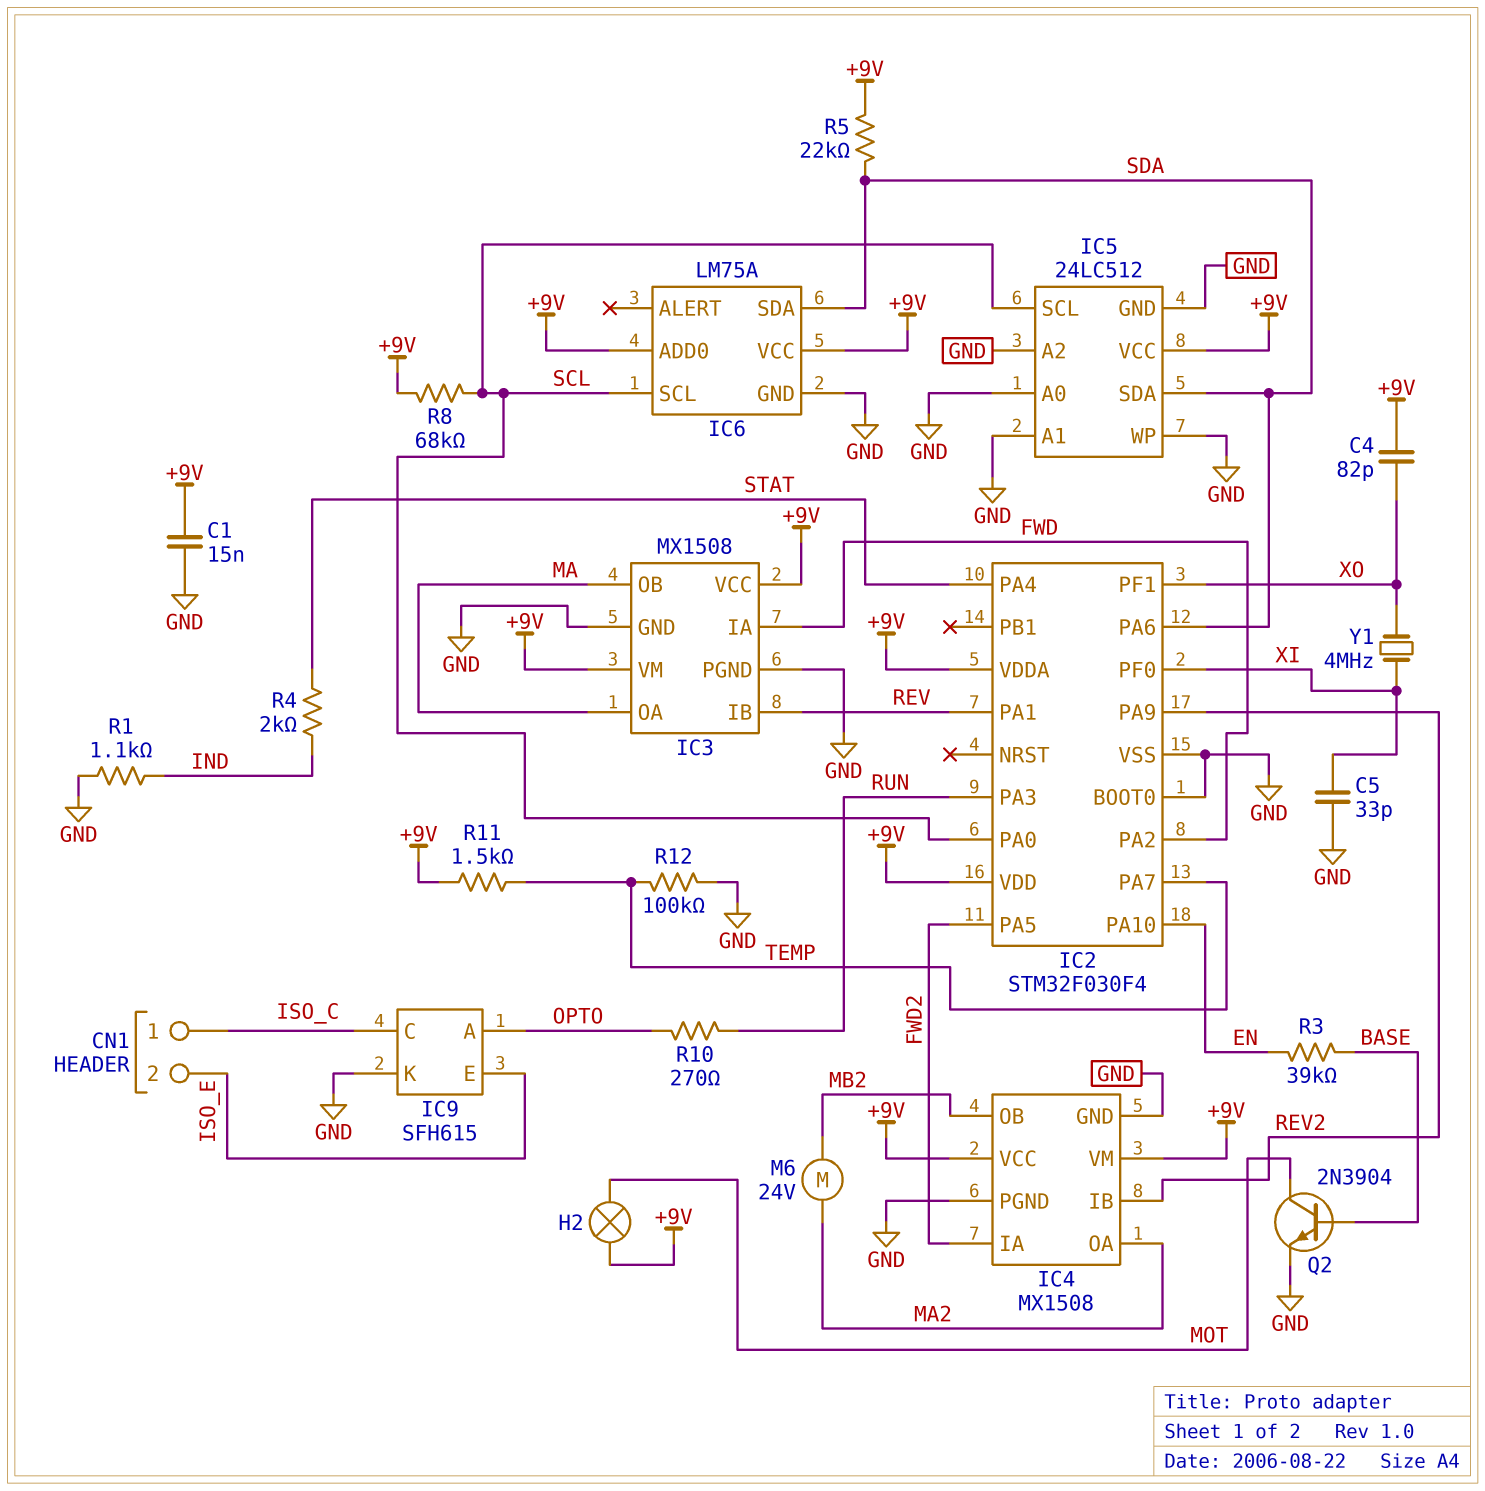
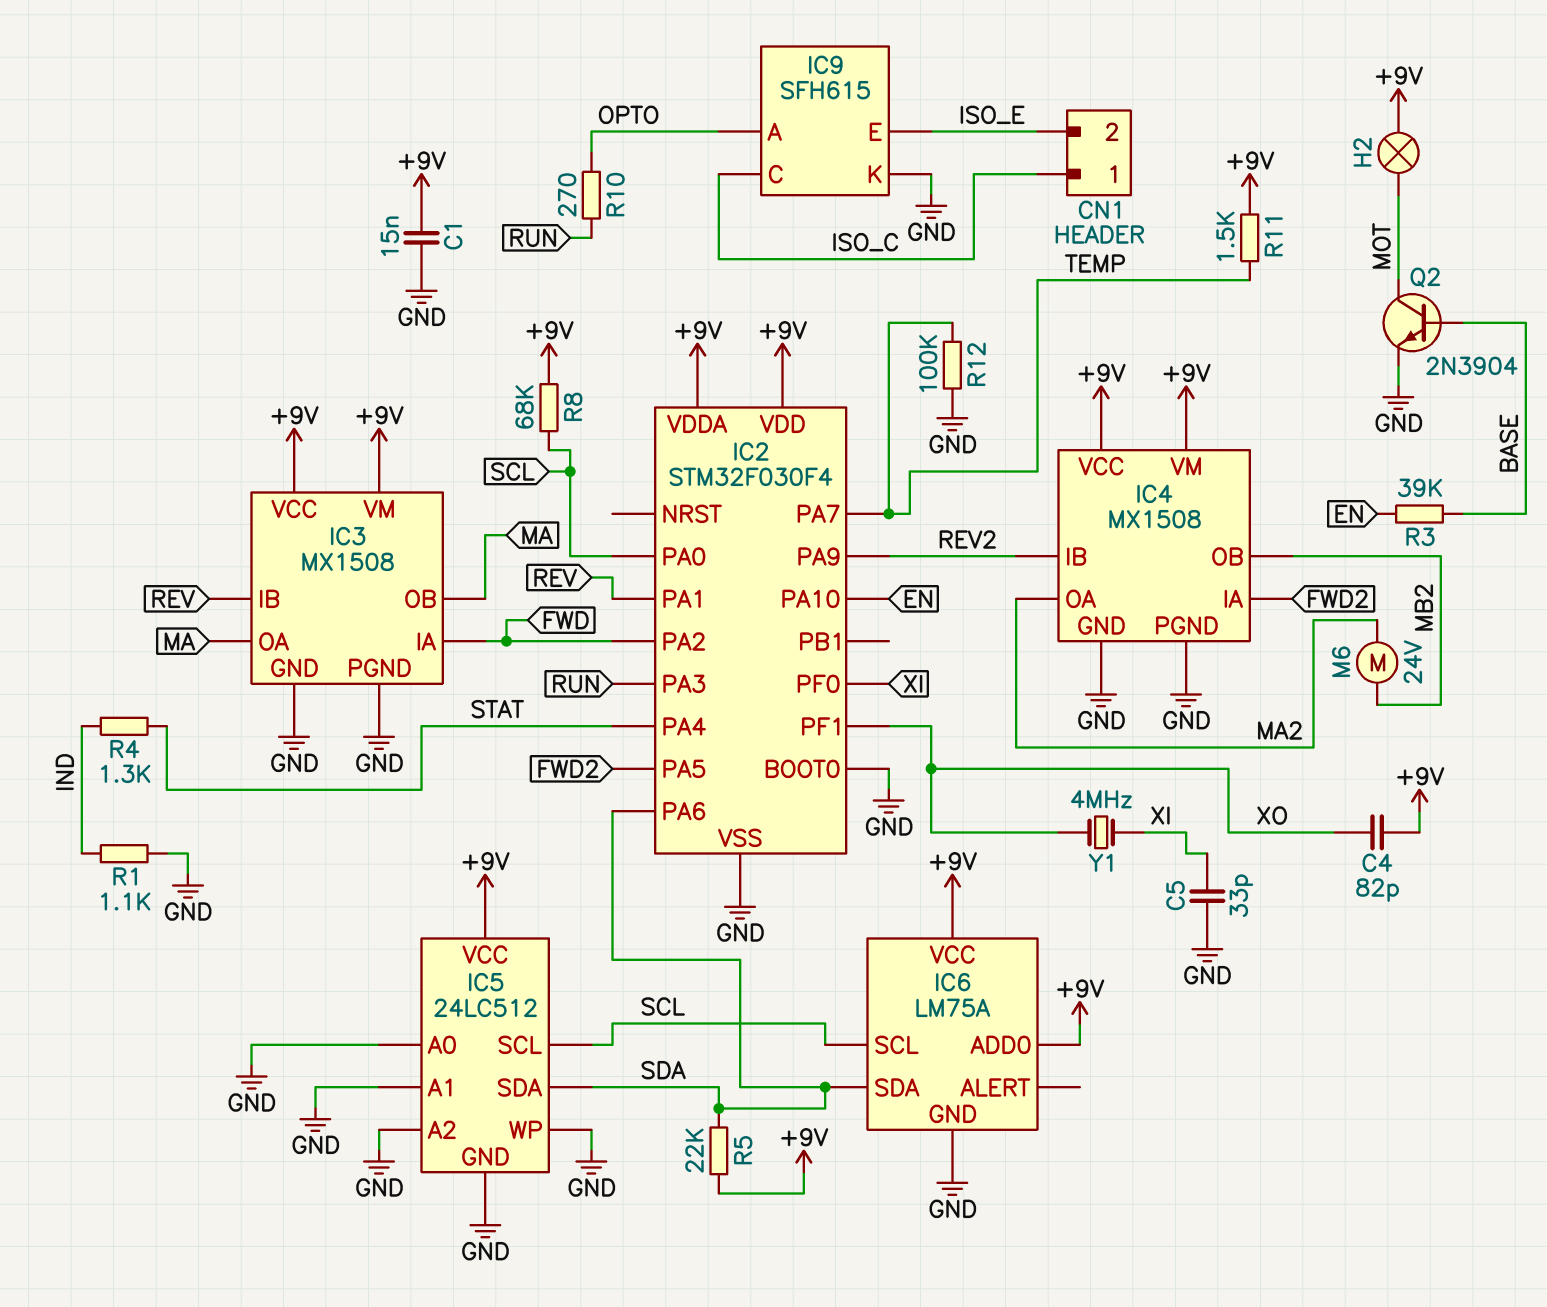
R4: 2k (IND, STAT) -> 1.3k (IND, STAT)

